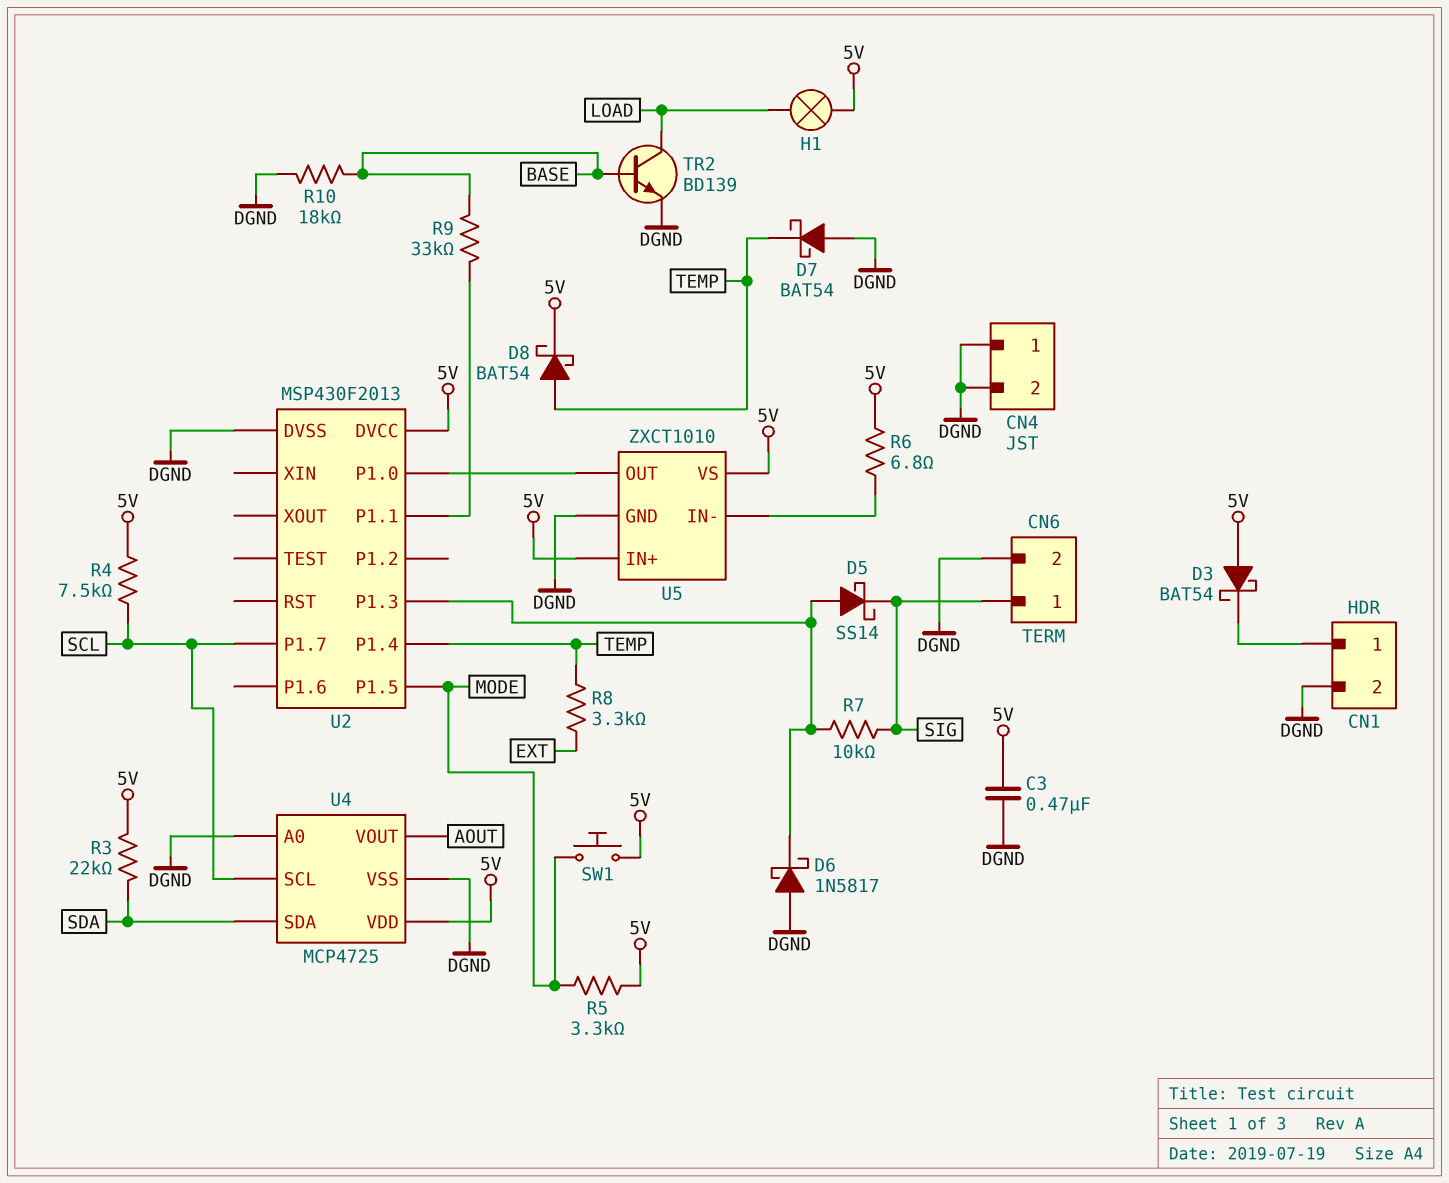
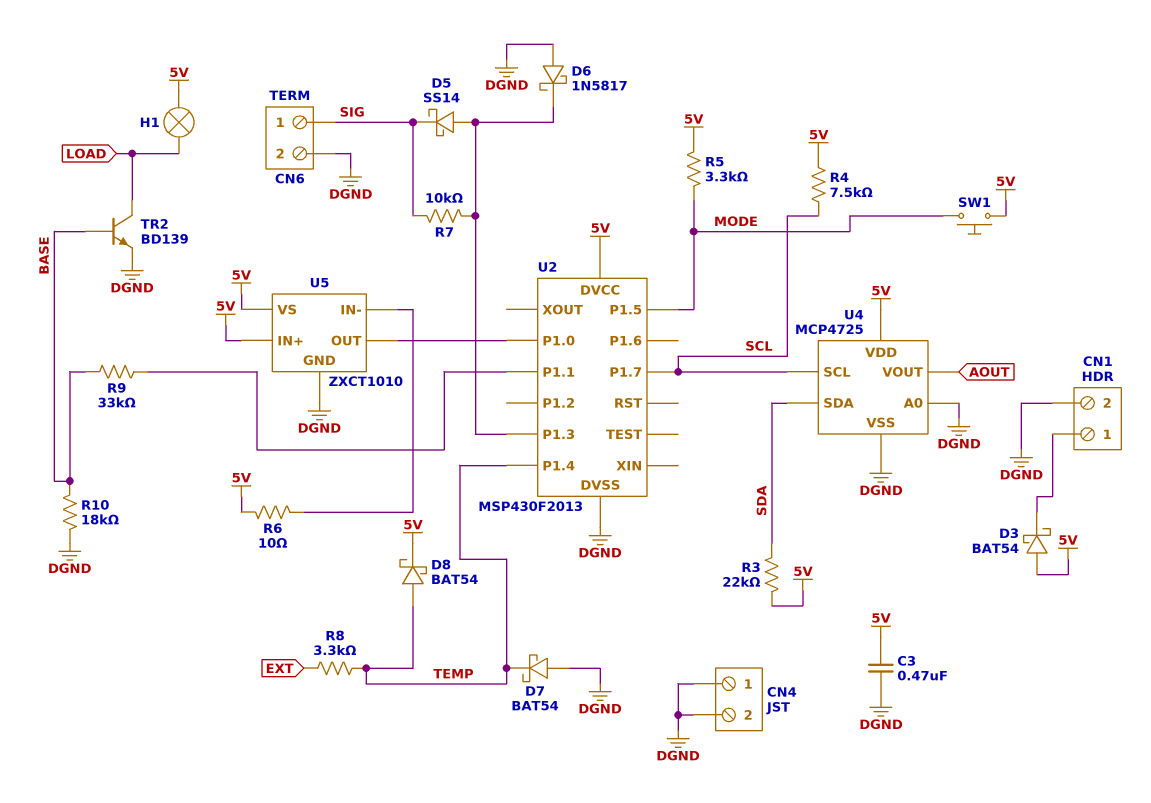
R6: 6.8 (5V, U5/IN-) -> 10 (5V, U5/IN-)

